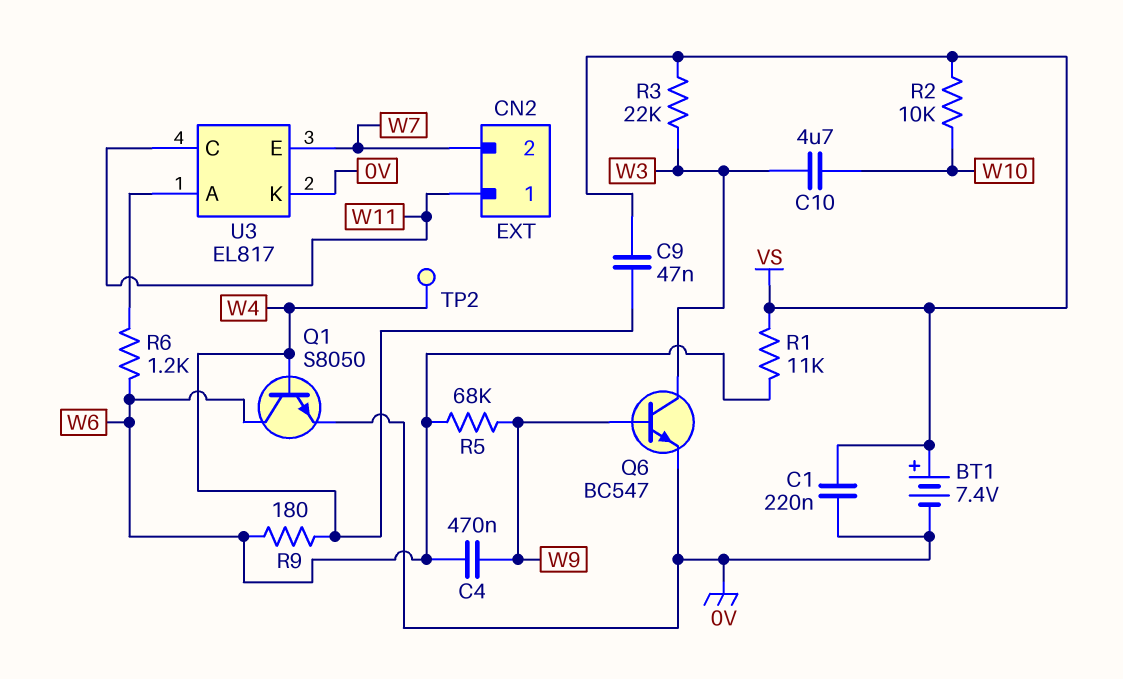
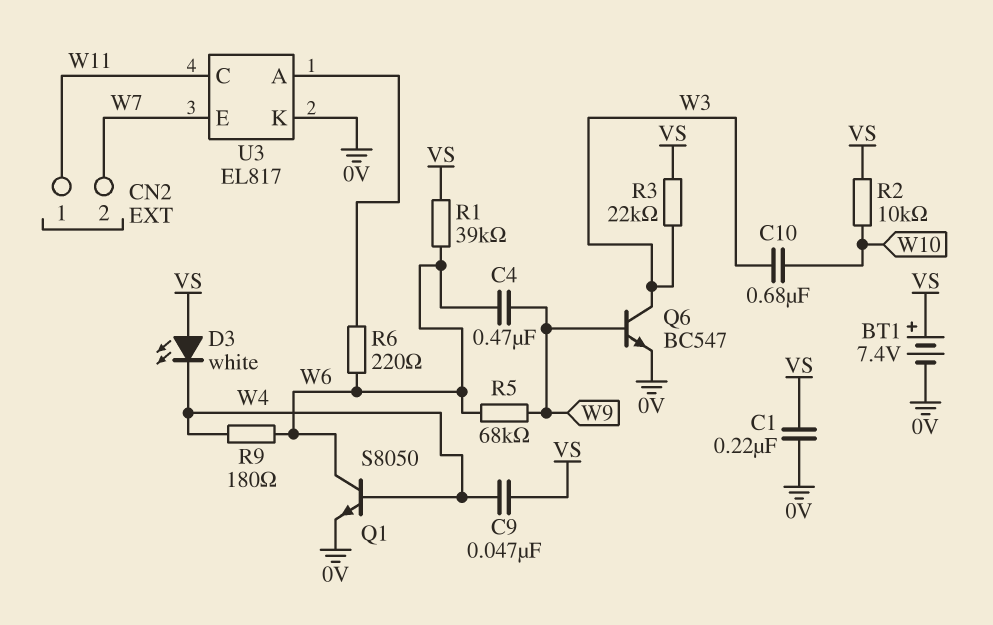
C10: 4.7uF (W3, W10) -> 680nF (W3, W10)
D3: none -> LED white (A VS, K W4)
R1: 11k (VS, W6) -> 39k (VS, W6)
R6: 1.2k (U3/A, W6) -> 220 (U3/A, W6)
TP2: test point (W4) -> none

